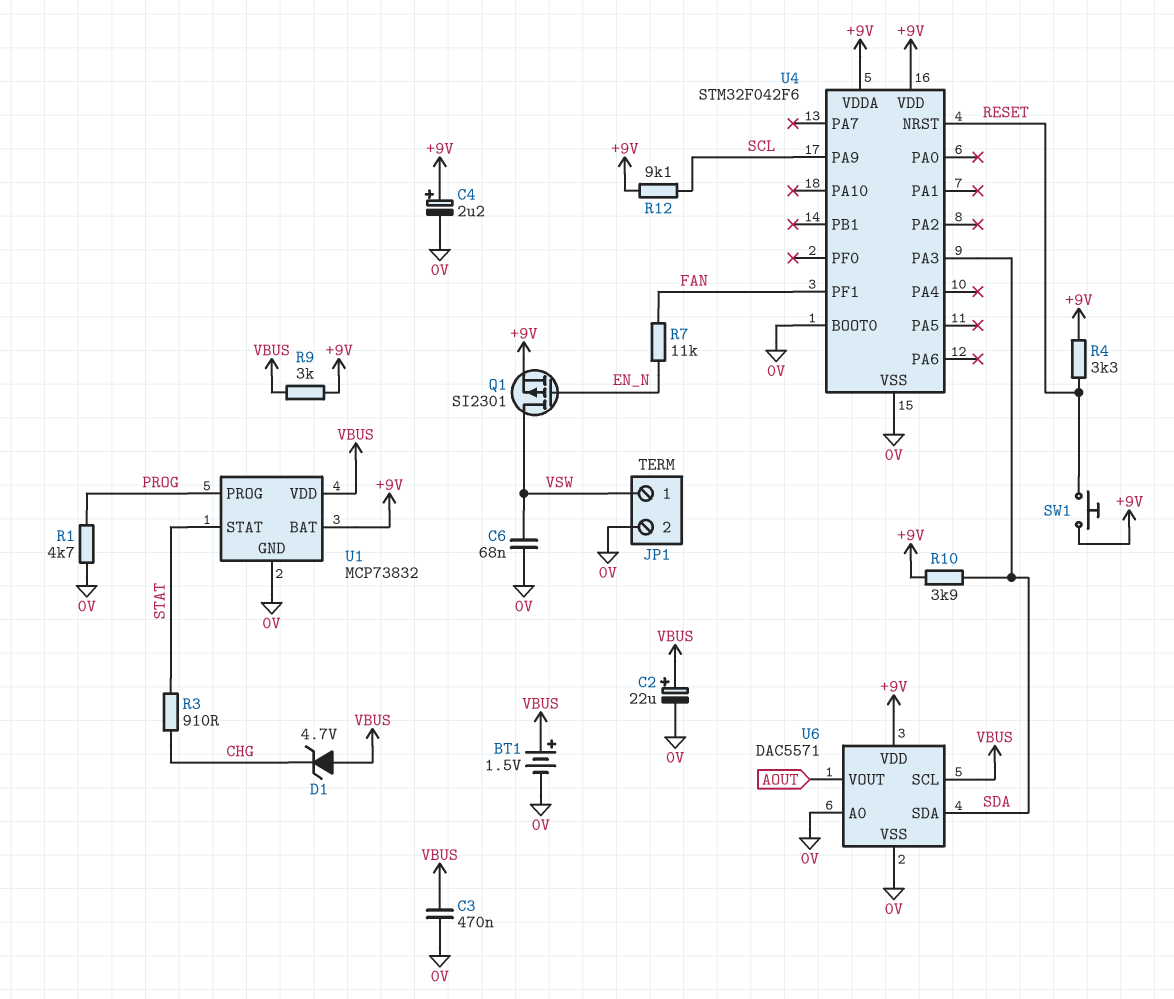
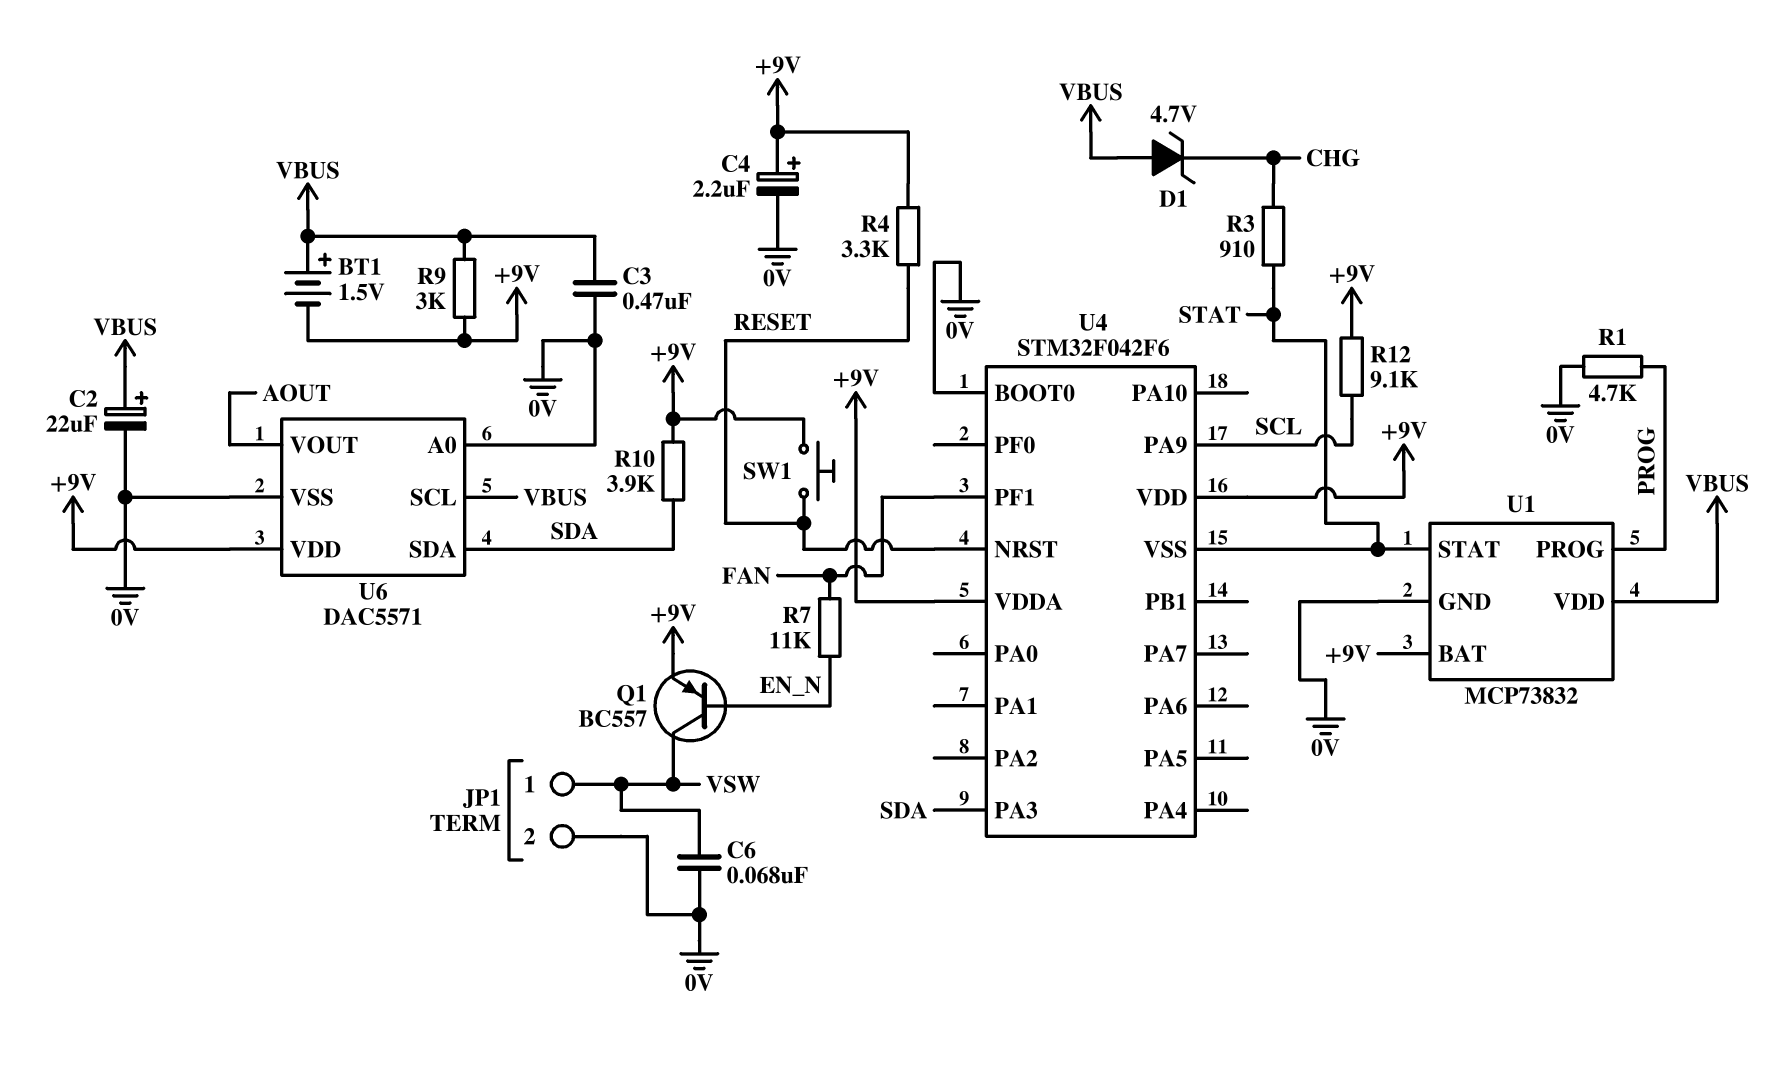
BT1: 1.5V (plus VBUS, minus 0V) -> 1.5V (plus VBUS, minus +9V)
Q1: PMOS SI2301 (G EN_N, D VSW, S +9V) -> PNP BC557 (B EN_N, C VSW, E +9V)
U4 pin VSS: 0V -> STAT

